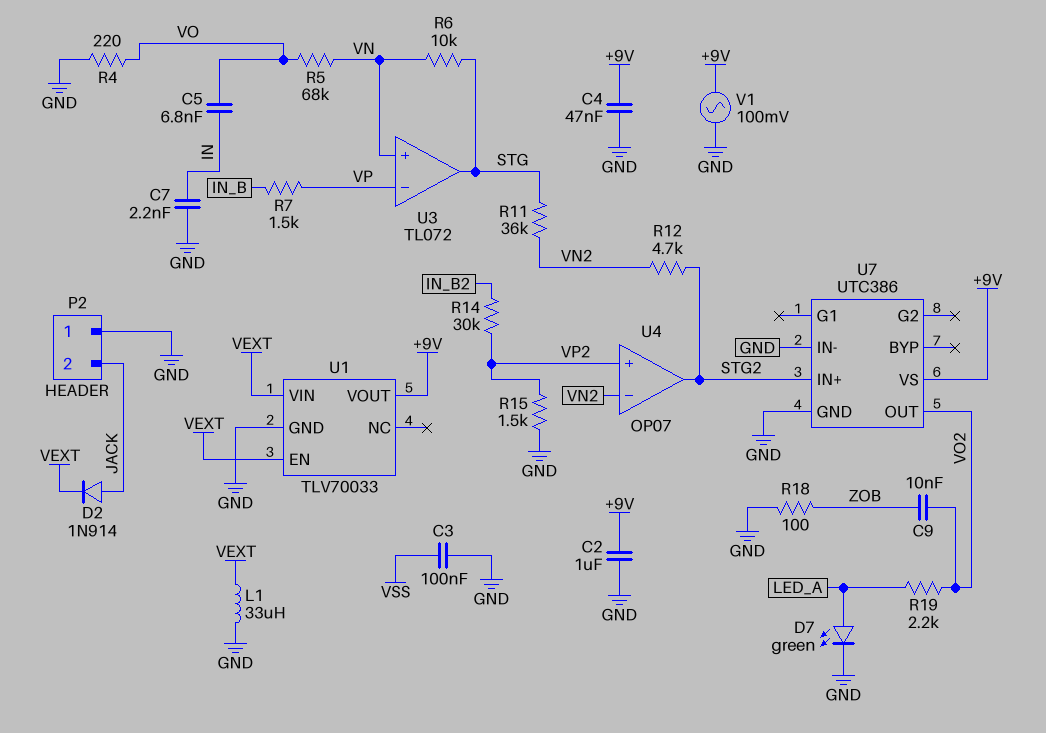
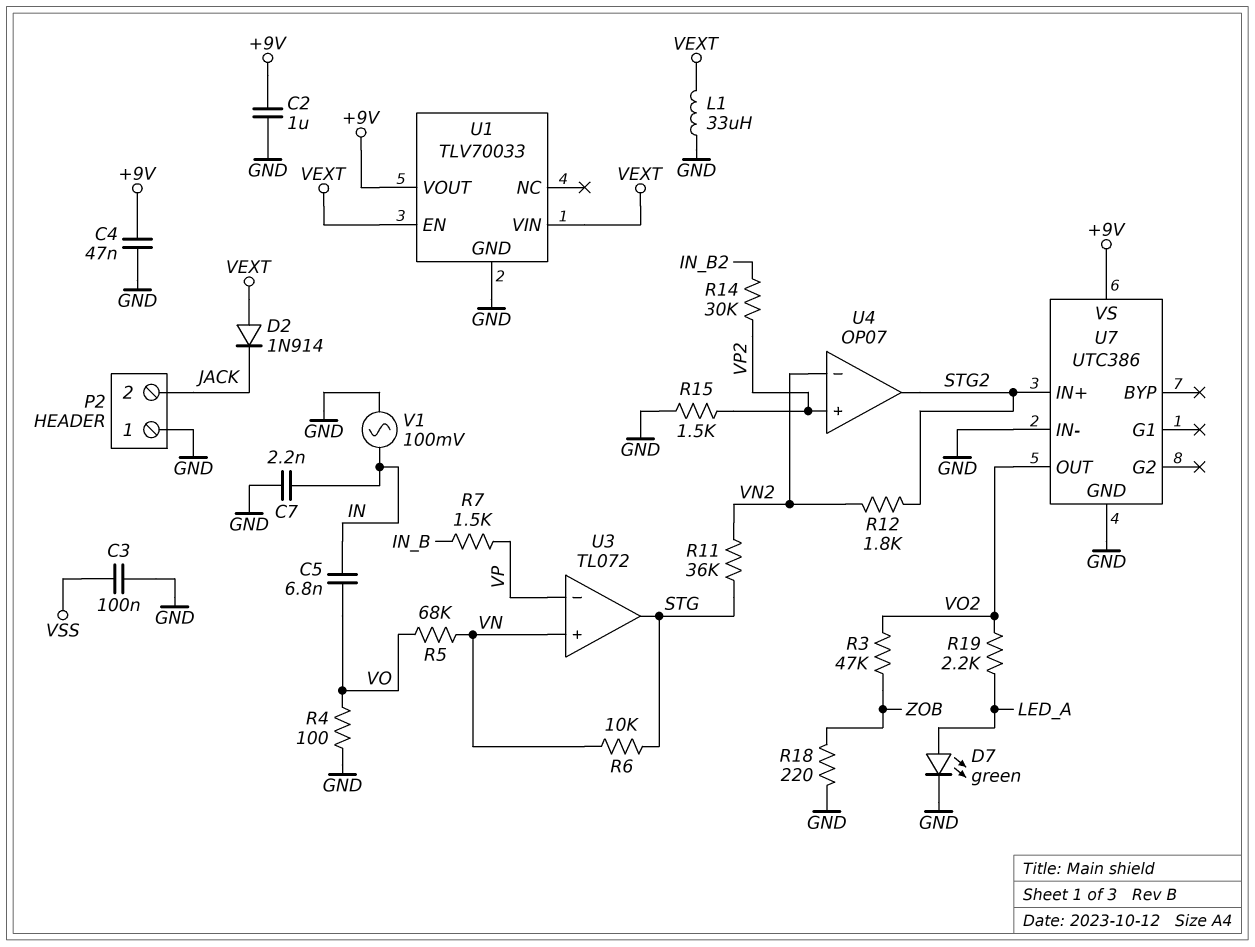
C9: 10nF (VO2, ZOB) -> none
D2: diode 1N914 (A JACK, K VEXT) -> diode 1N914 (A VEXT, K JACK)
R3: none -> 47k (VO2, ZOB)
R4: 220 (GND, VO) -> 100 (GND, VO)
R12: 4.7k (STG2, VN2) -> 1.8k (STG2, VN2)
R18: 100 (GND, ZOB) -> 220 (GND, ZOB)
V1: AC 100mV (+9V, GND) -> AC 100mV (GND, IN)

